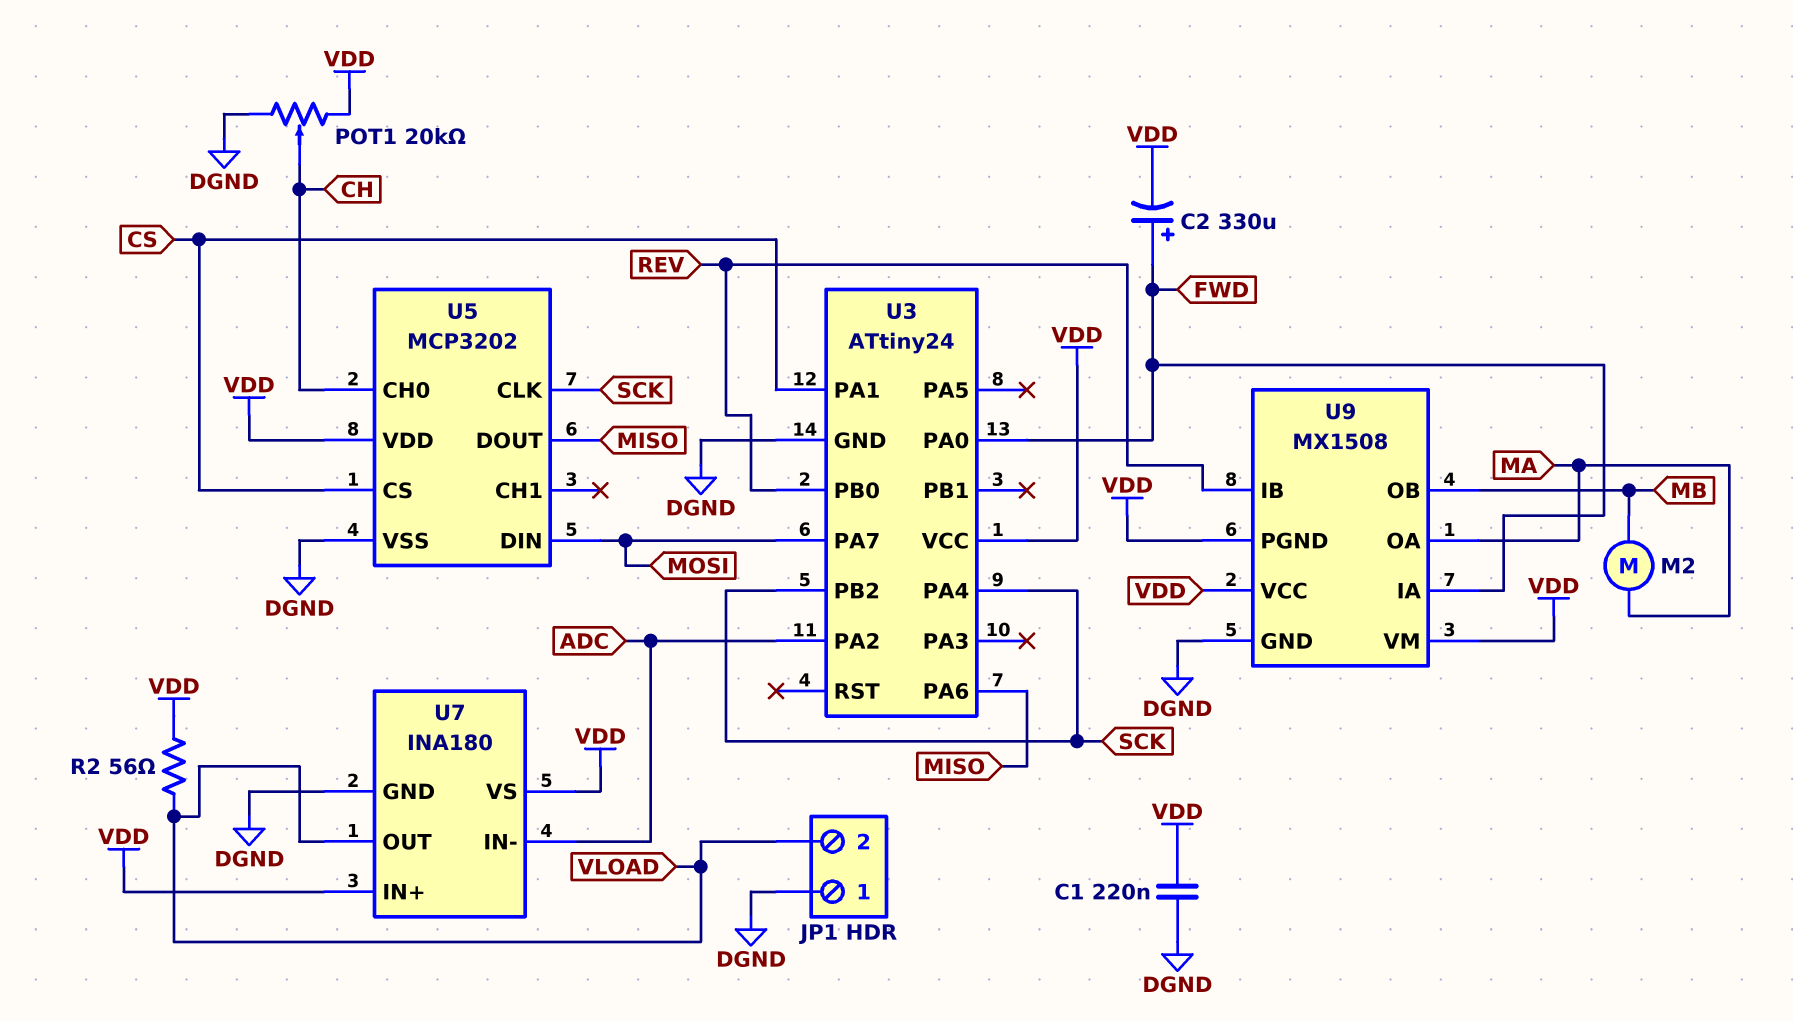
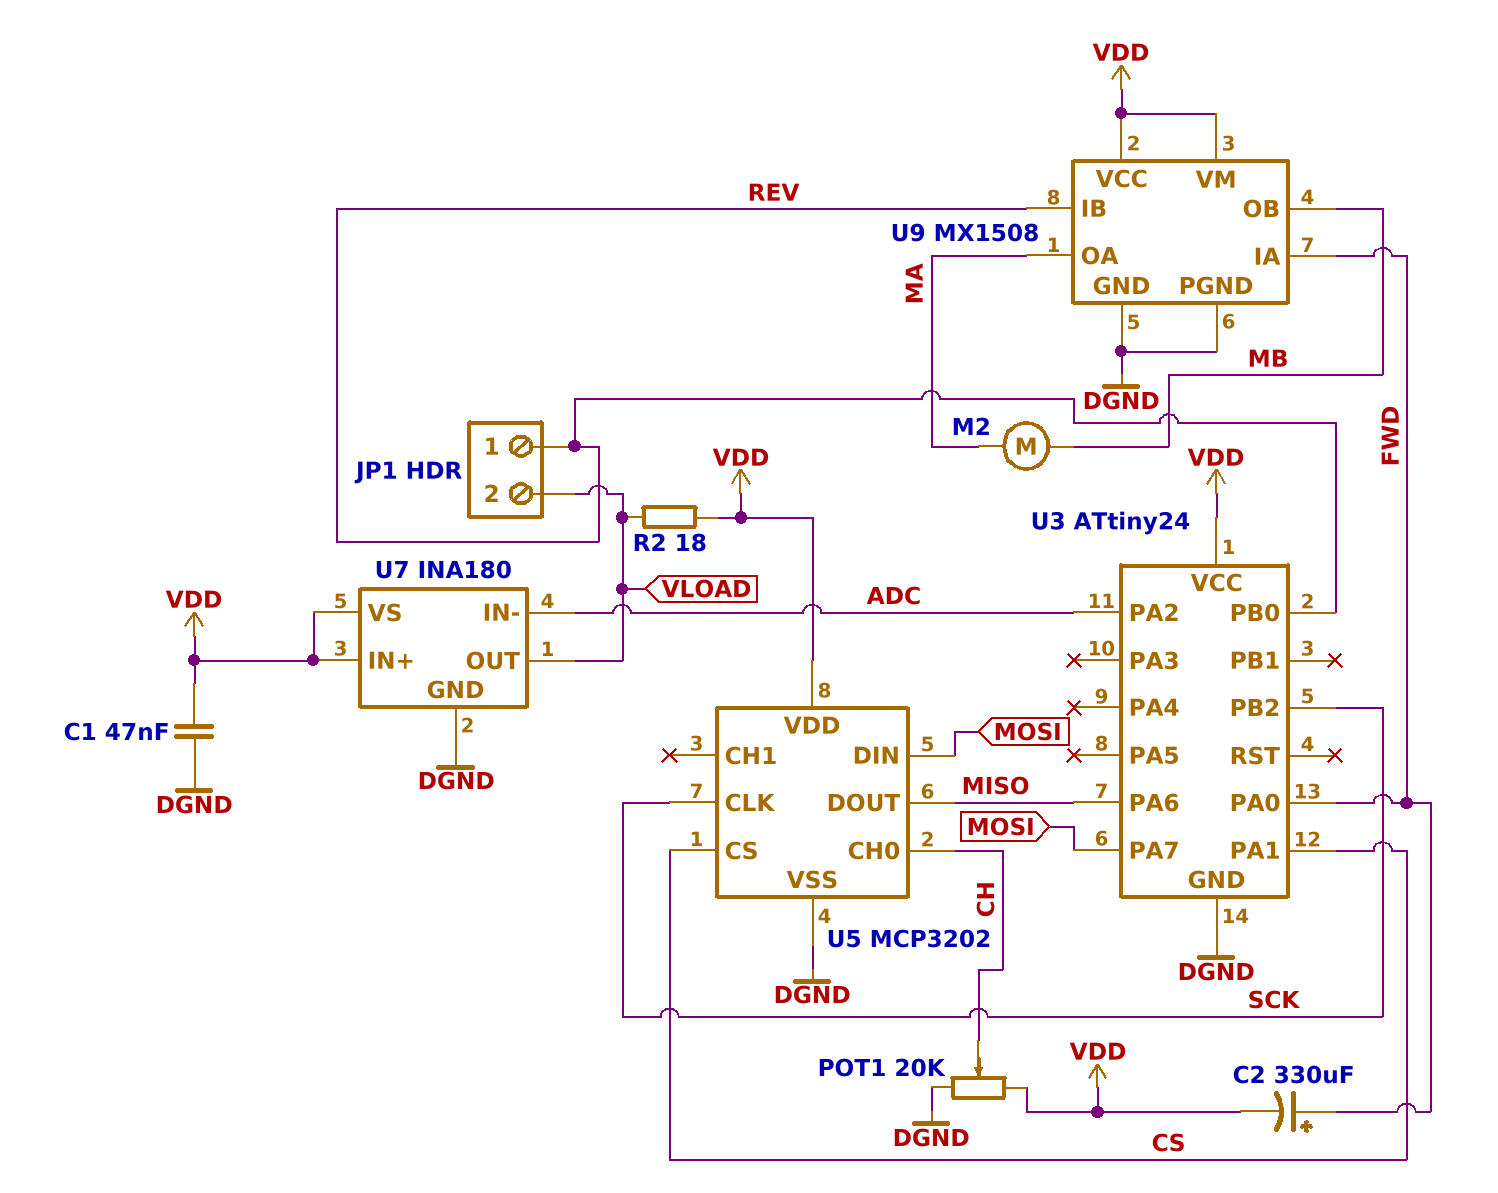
C1: 220nF (DGND, VDD) -> 47nF (DGND, VDD)
JP1 pin 1: DGND -> REV
R2: 56 (VDD, VLOAD) -> 18 (VDD, VLOAD)
U3 pin PA4: SCK -> none
U9 pin PGND: VDD -> DGND

